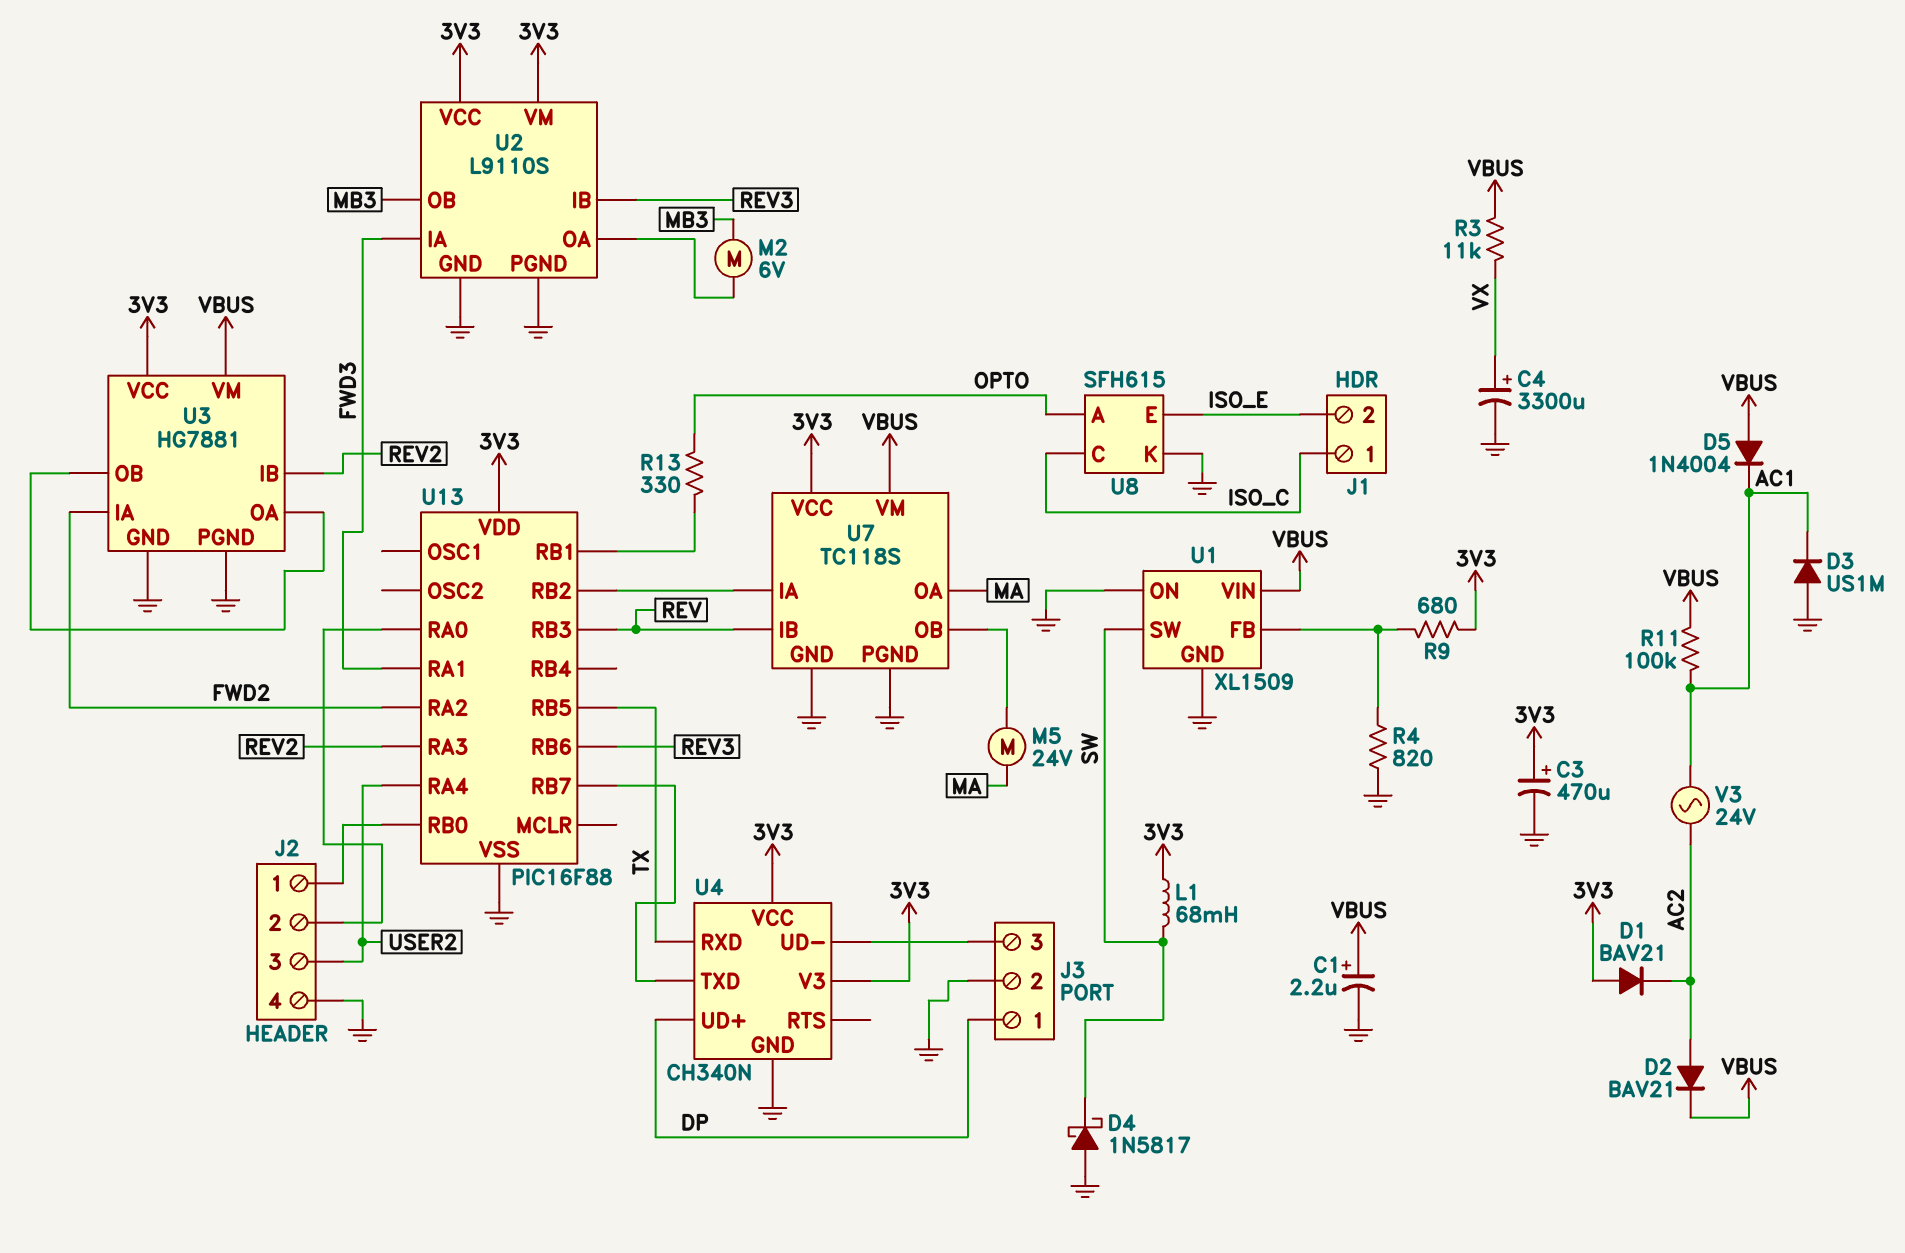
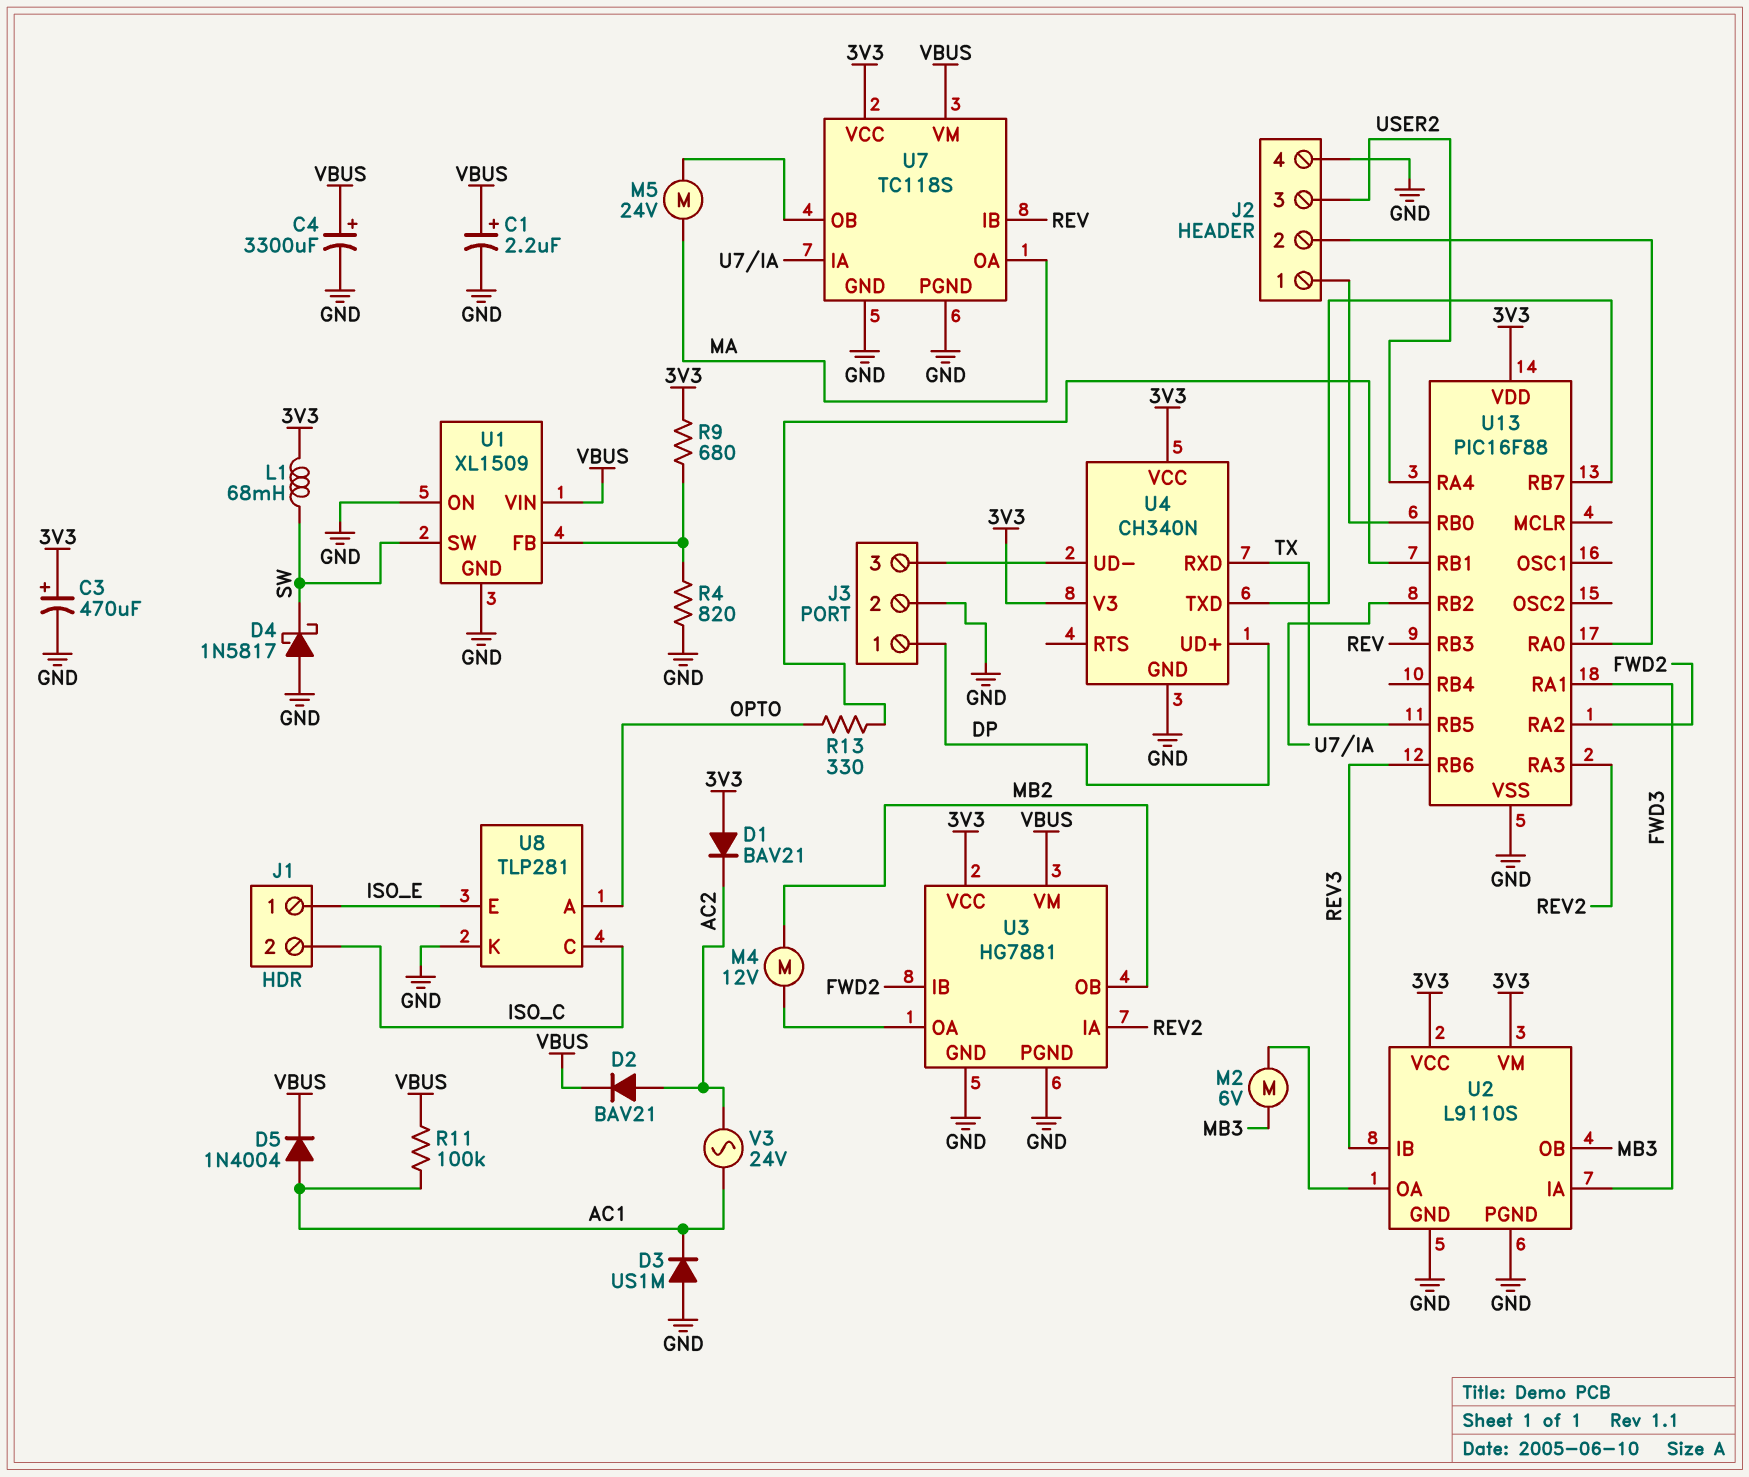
C4: 3300uF (plus VX, minus GND) -> 3300uF (plus VBUS, minus GND)
D5: diode 1N4004 (A VBUS, K AC1) -> diode 1N4004 (A AC1, K VBUS)
J1 pin 1: ISO_C -> ISO_E
J1 pin 2: ISO_E -> ISO_C
M4: none -> motor 12V (MB2, U3/OA)
R3: 11k (VBUS, VX) -> none
U3 pin IA: FWD2 -> REV2
U3 pin IB: REV2 -> FWD2
U3 pin OB: U3/OA -> MB2
U8: SFH615 -> TLP281

